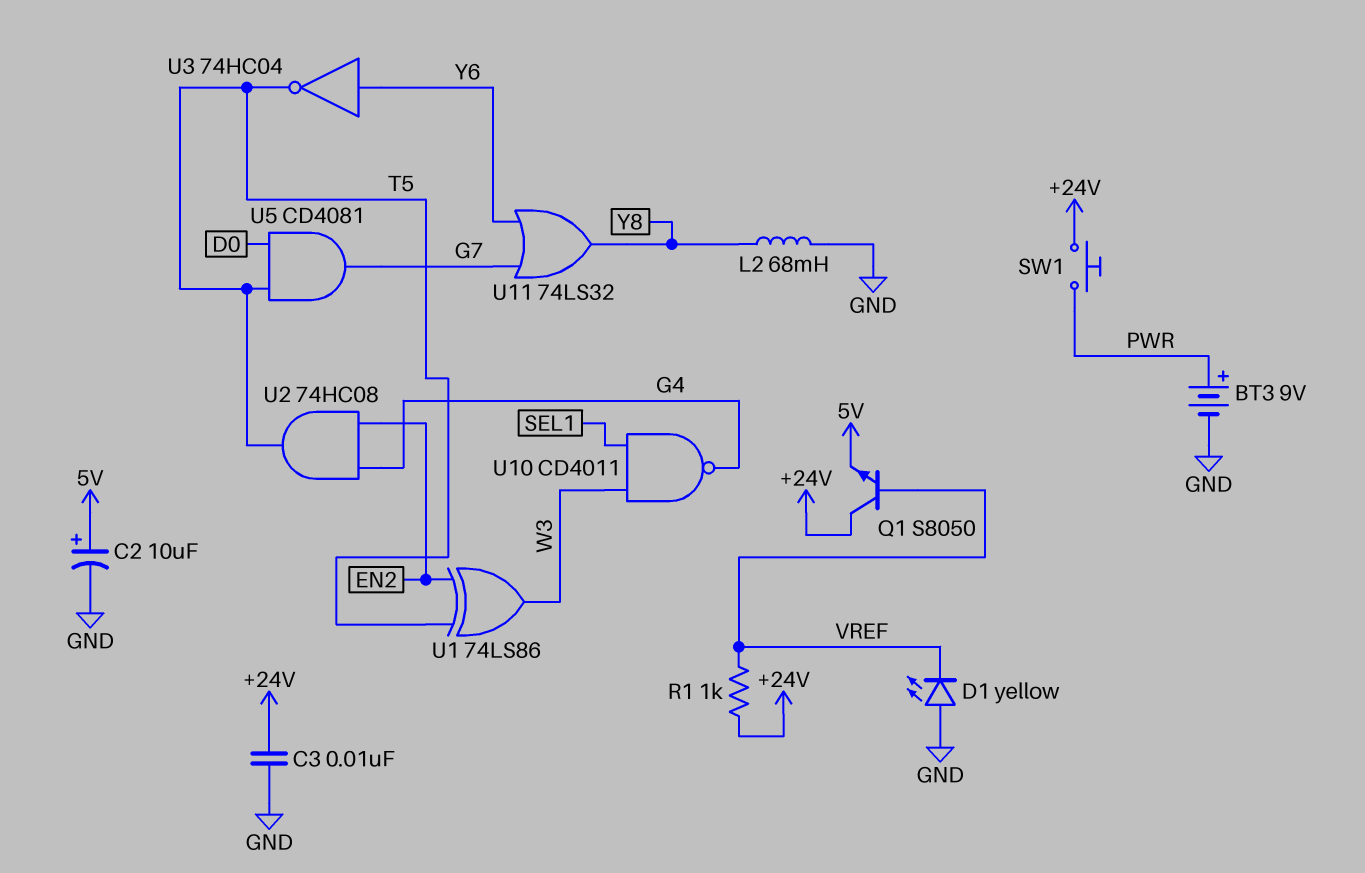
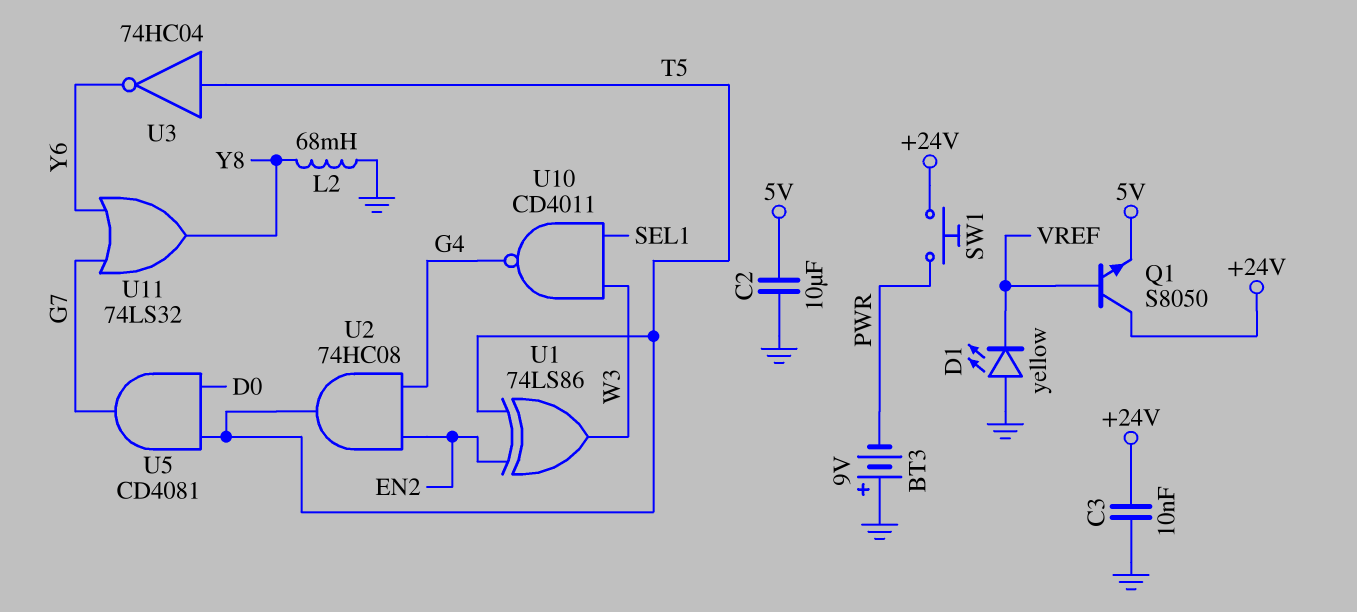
BT3: 9V (plus PWR, minus GND) -> 9V (plus GND, minus PWR)
C2: 10uF (plus 5V, minus GND) -> 10uF (5V, GND)
R1: 1k (+24V, VREF) -> none
U3: NOT 74HC04 (in Y6, out T5) -> NOT 74HC04 (in T5, out Y6)

